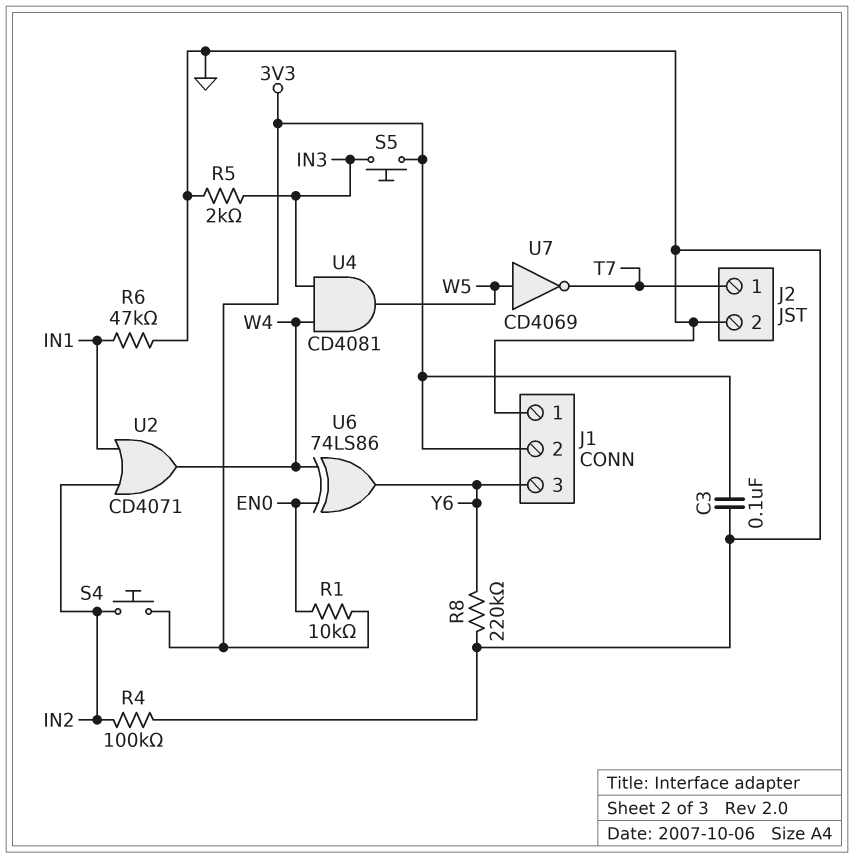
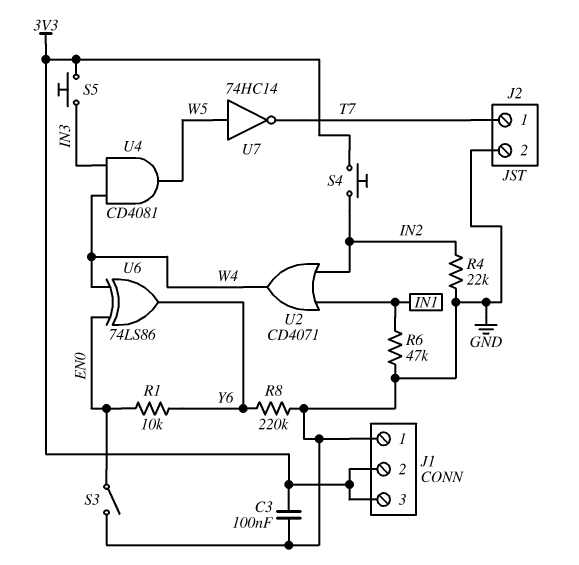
J1 pin 3: Y6 -> 3V3
R1: 10k (3V3, EN0) -> 10k (EN0, Y6)
R4: 100k (GND, IN2) -> 22k (GND, IN2)
R5: 2k (GND, IN3) -> none
S3: none -> switch (EN0, GND)
U7: NOT CD4069 (in W5, out T7) -> NOT 74HC14 (in W5, out T7)

